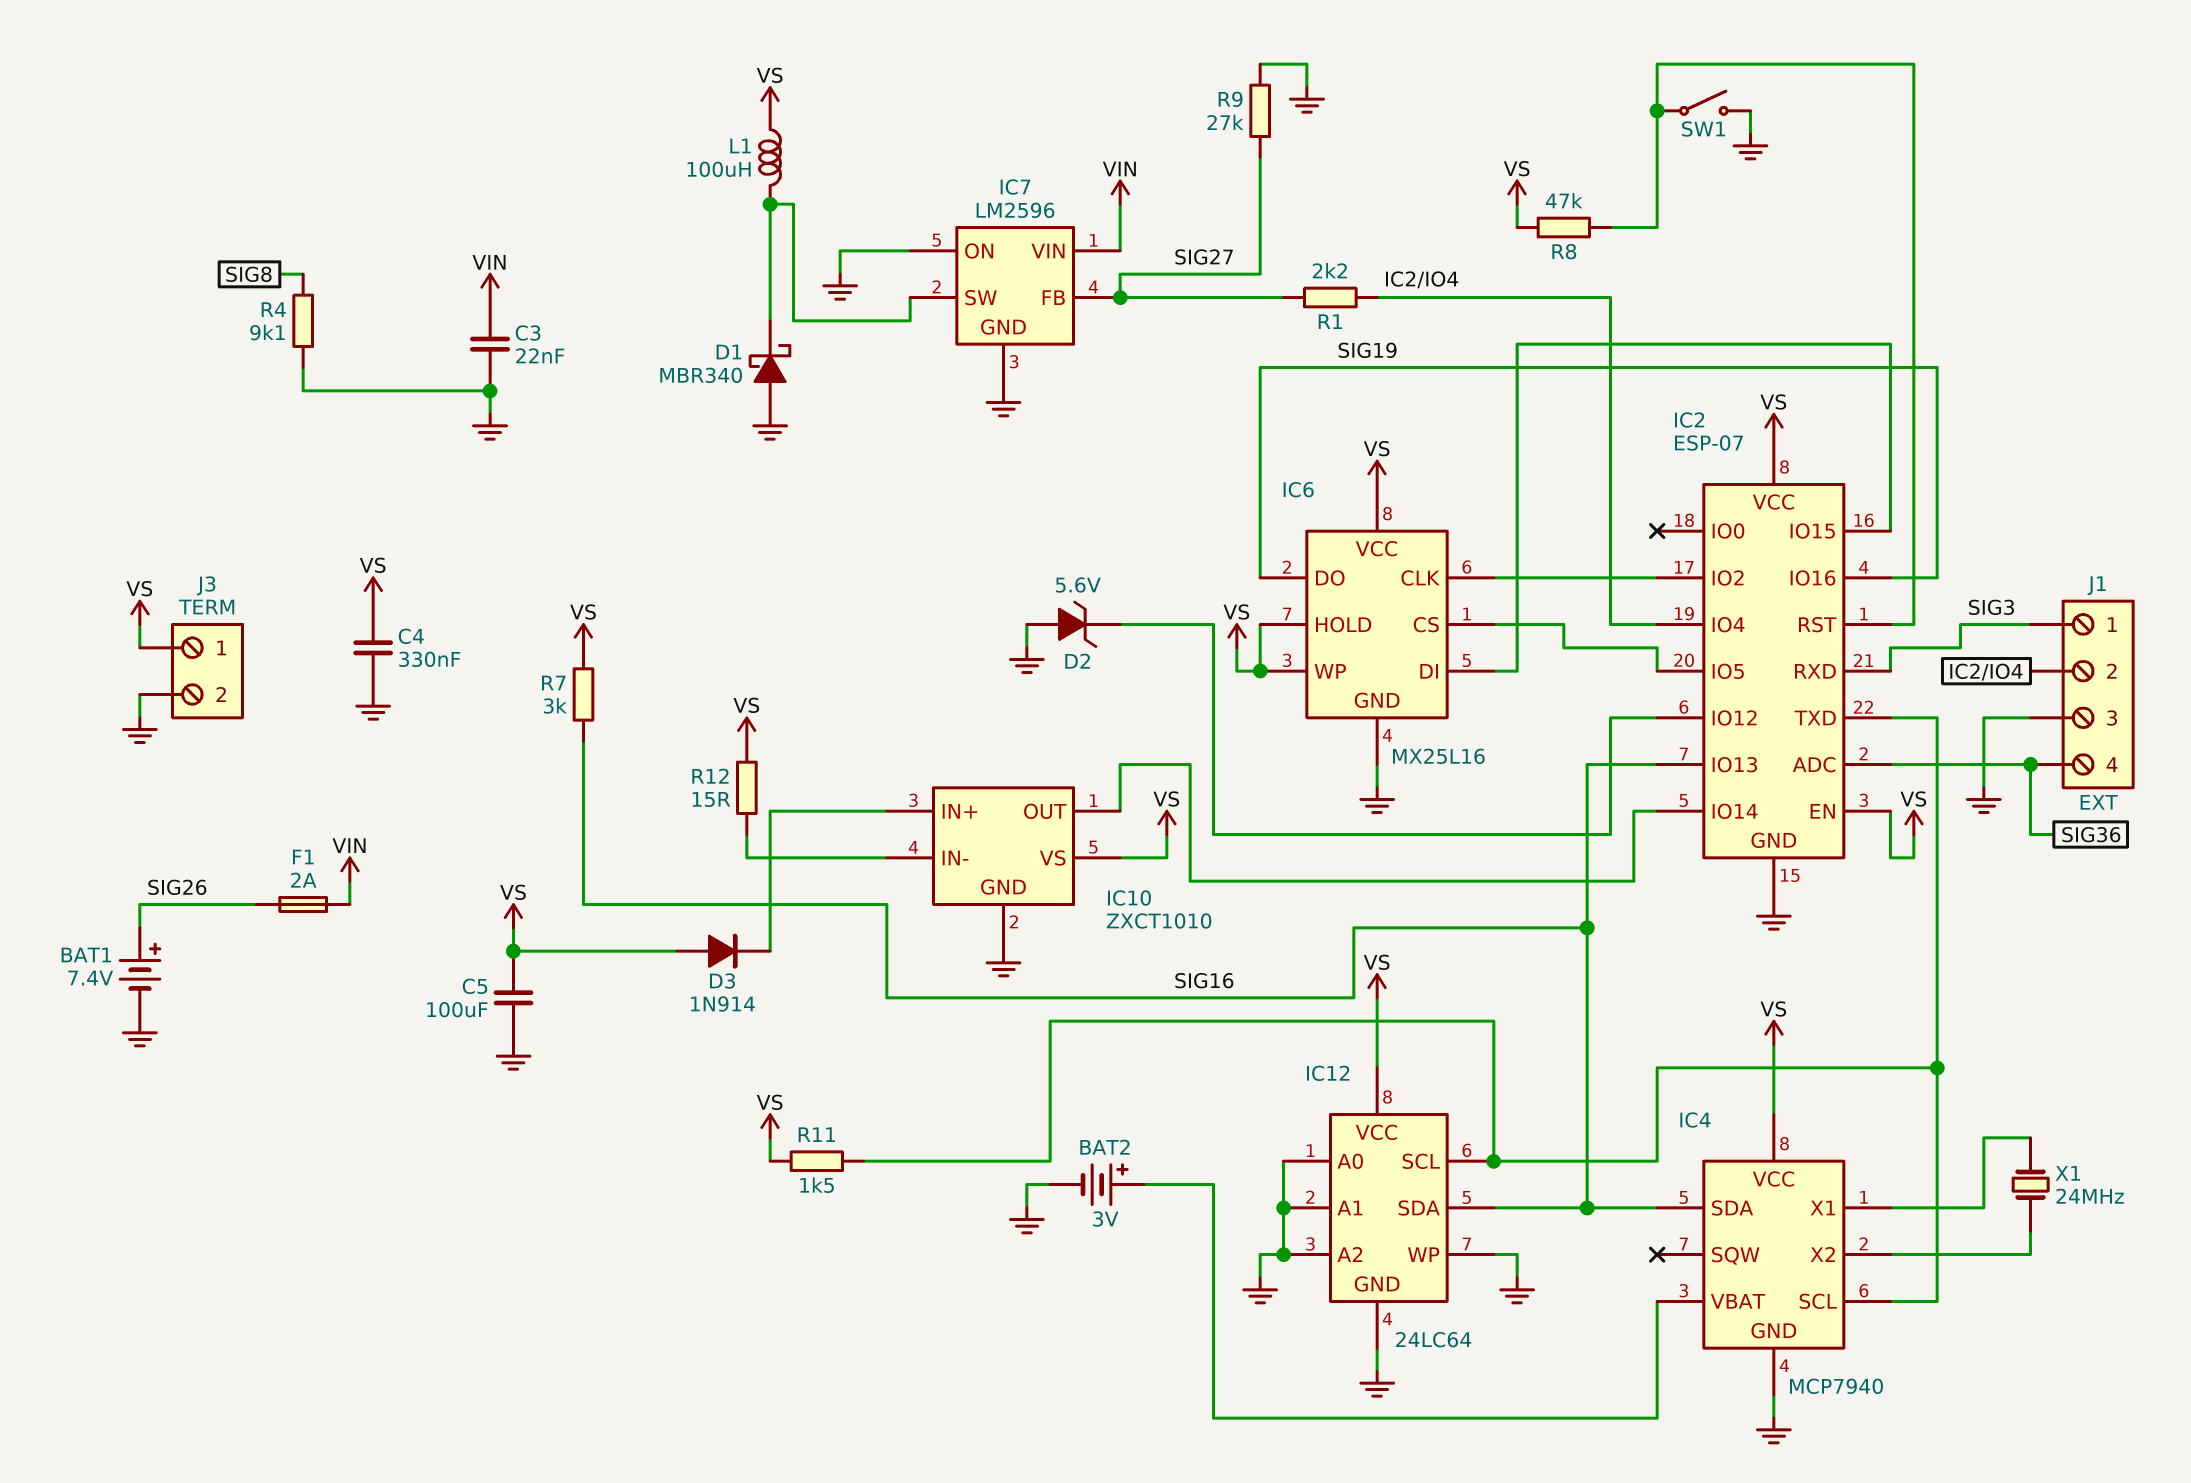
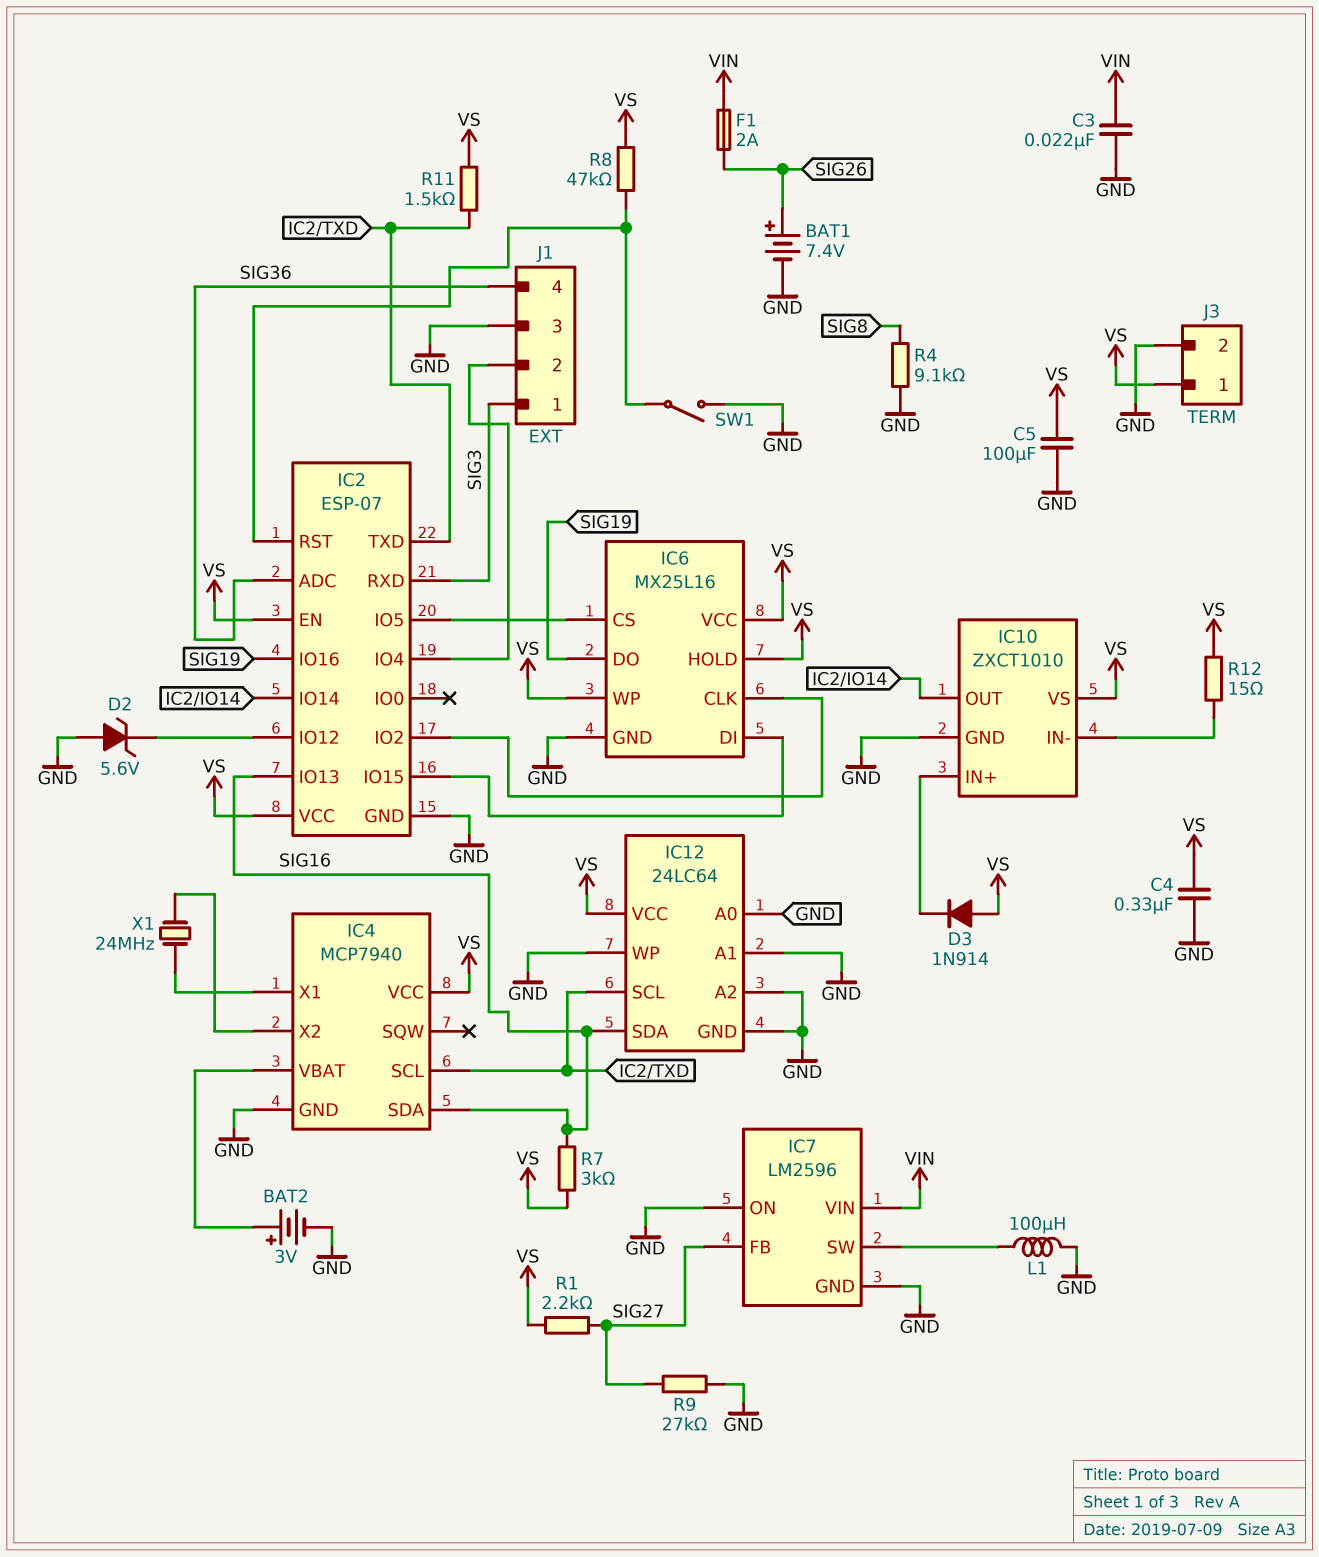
D1: schottky MBR340 (A GND, K IC7/SW) -> none
L1: 100uH (IC7/SW, VS) -> 100uH (GND, IC7/SW)
R1: 2.2k (IC2/IO4, SIG27) -> 2.2k (SIG27, VS)

